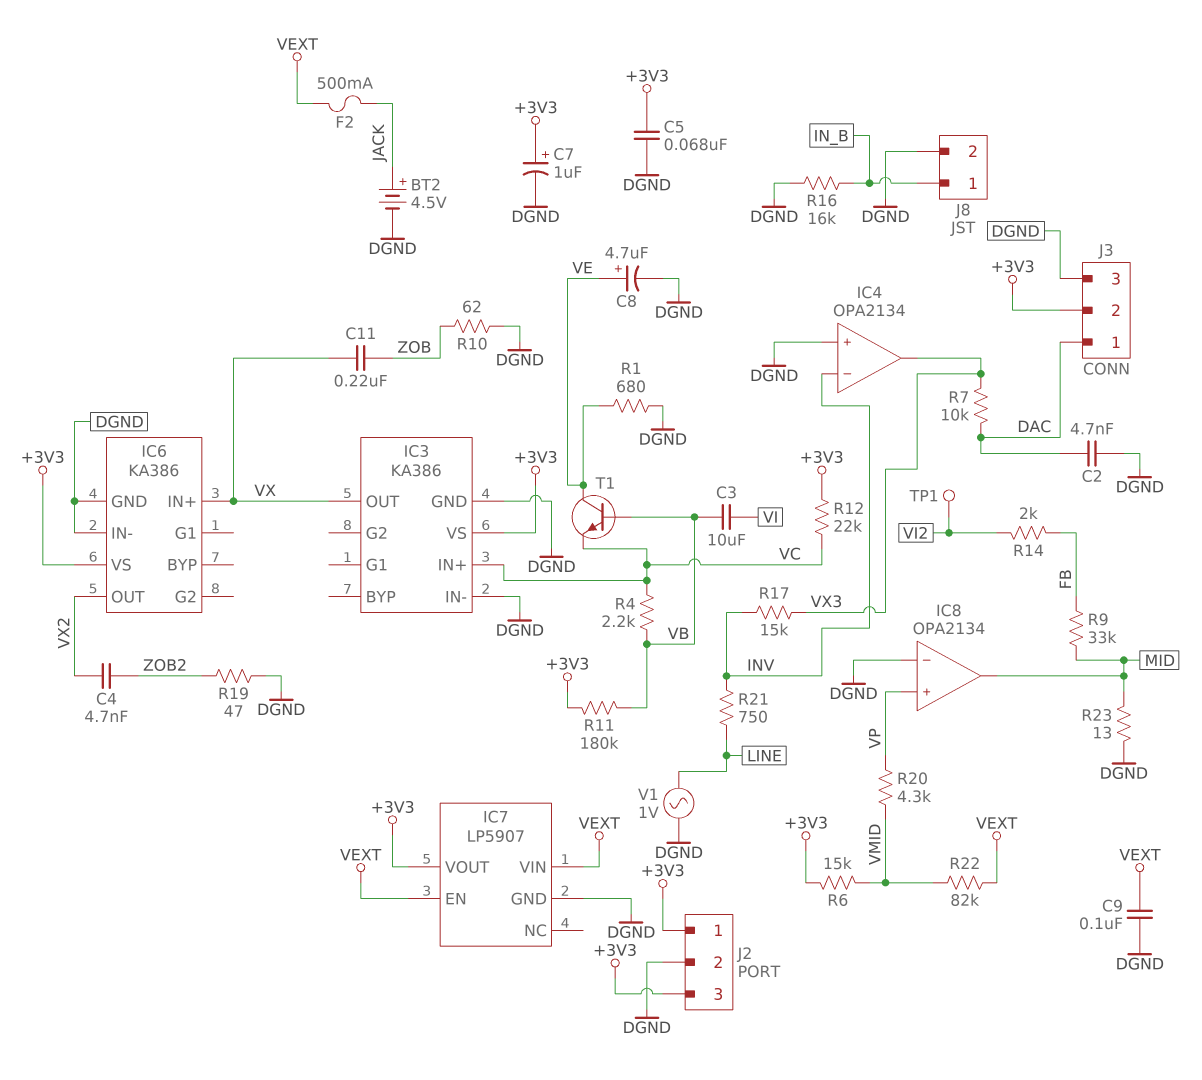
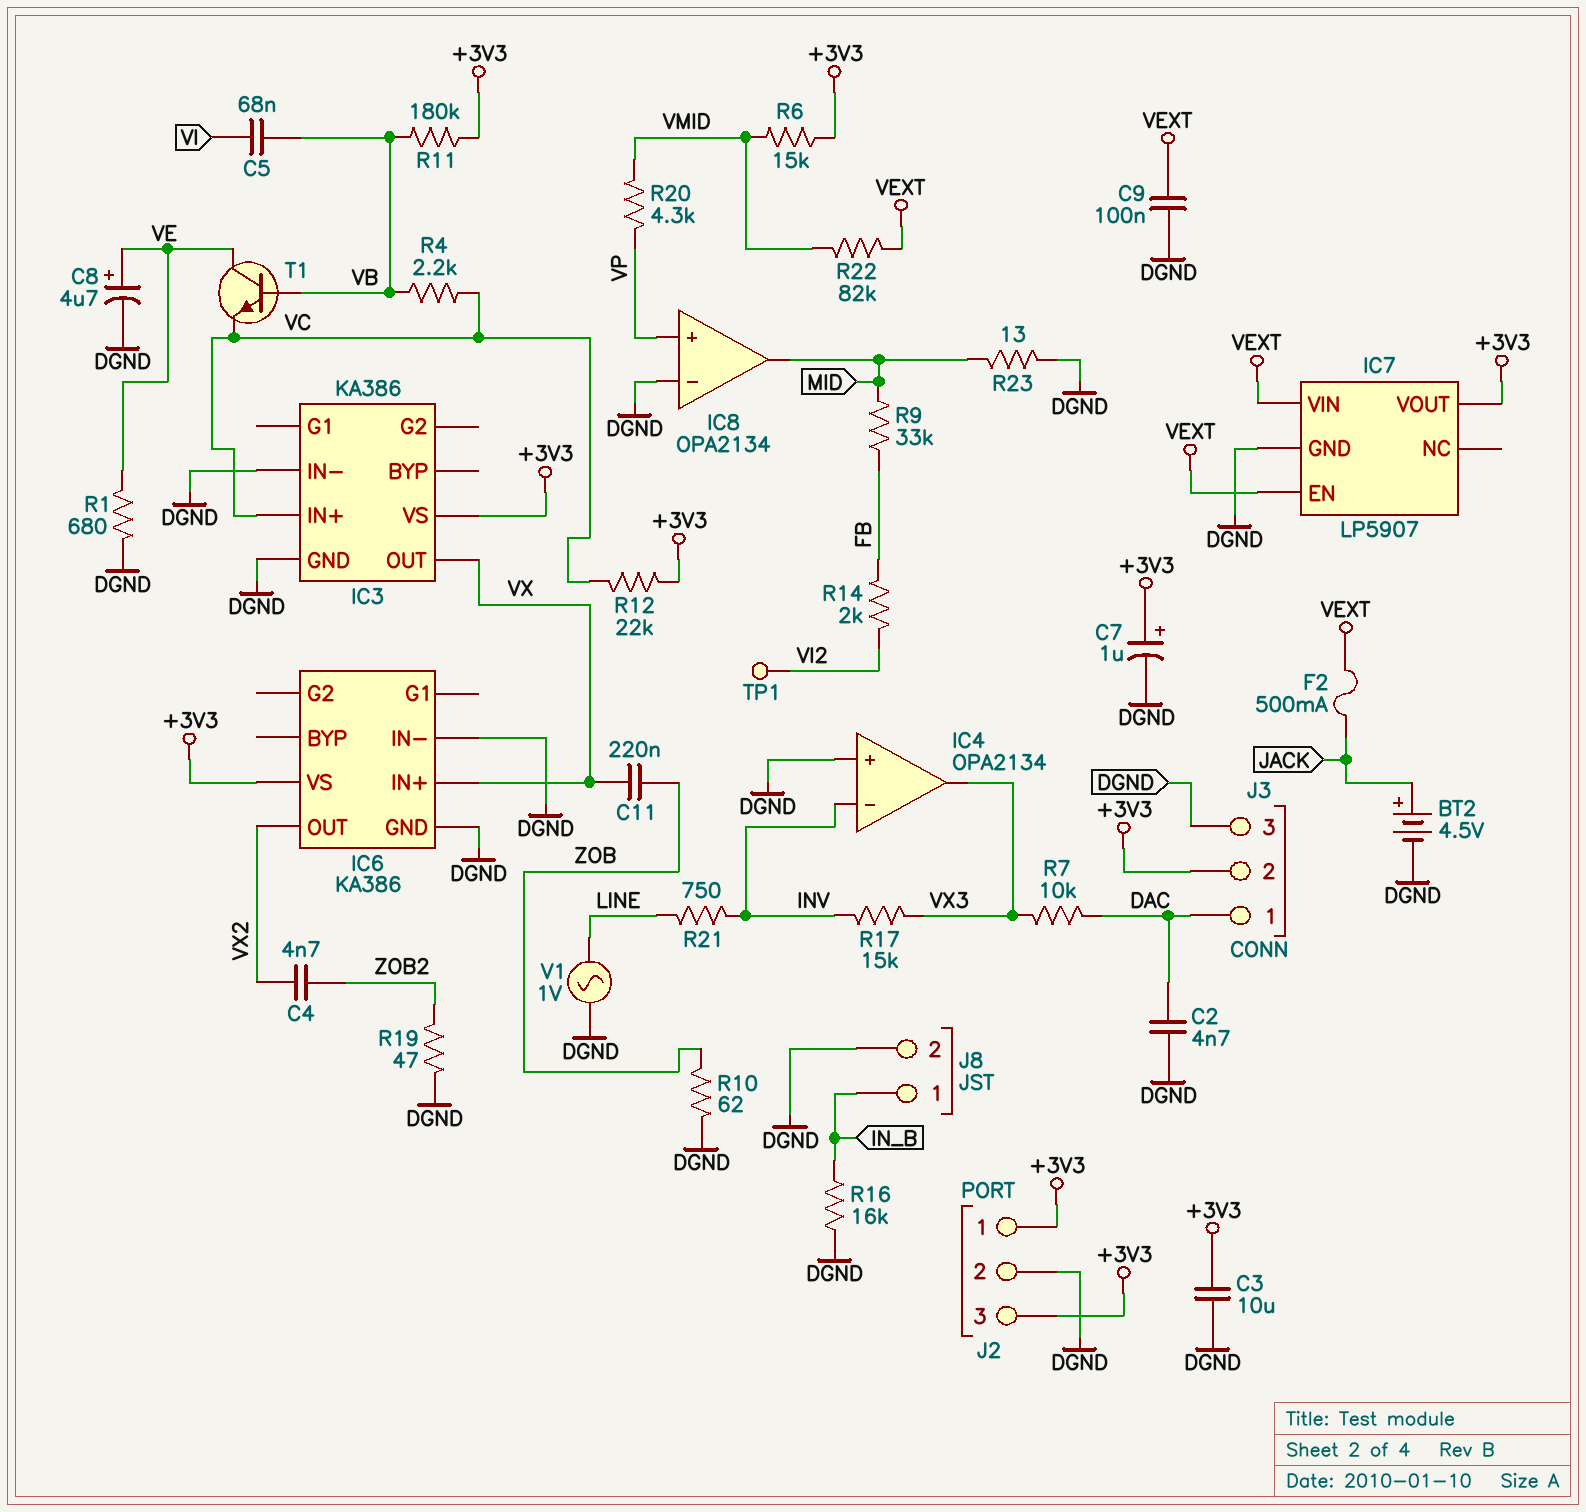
C3: 10uF (VB, VI) -> 10uF (+3V3, DGND)
C5: 68nF (+3V3, DGND) -> 68nF (VB, VI)

